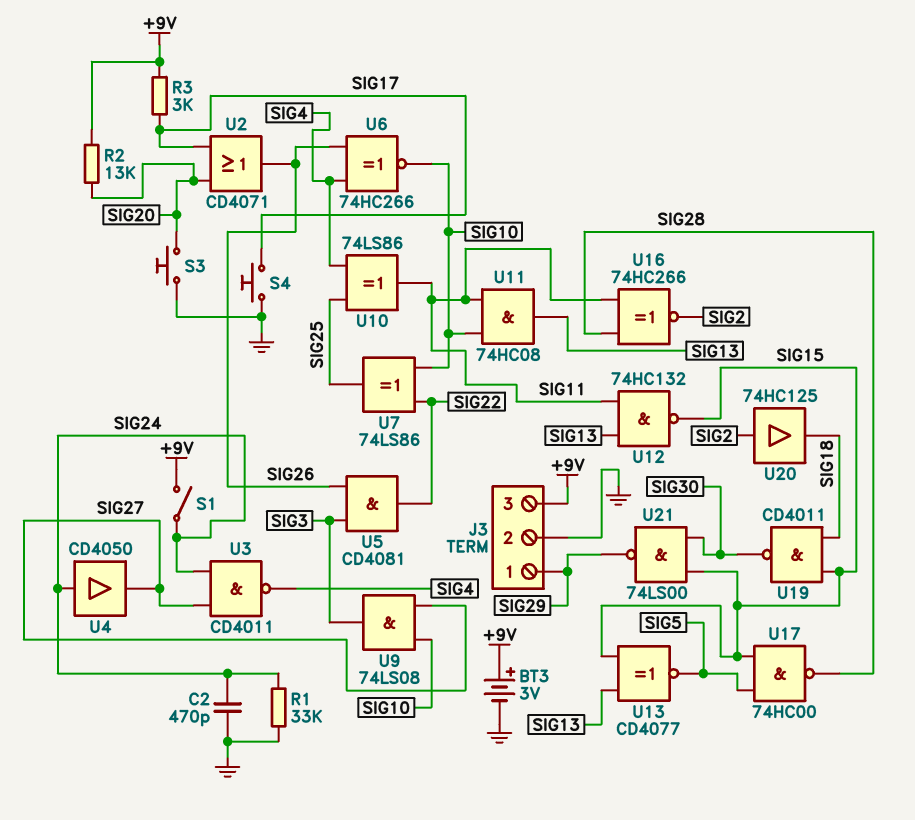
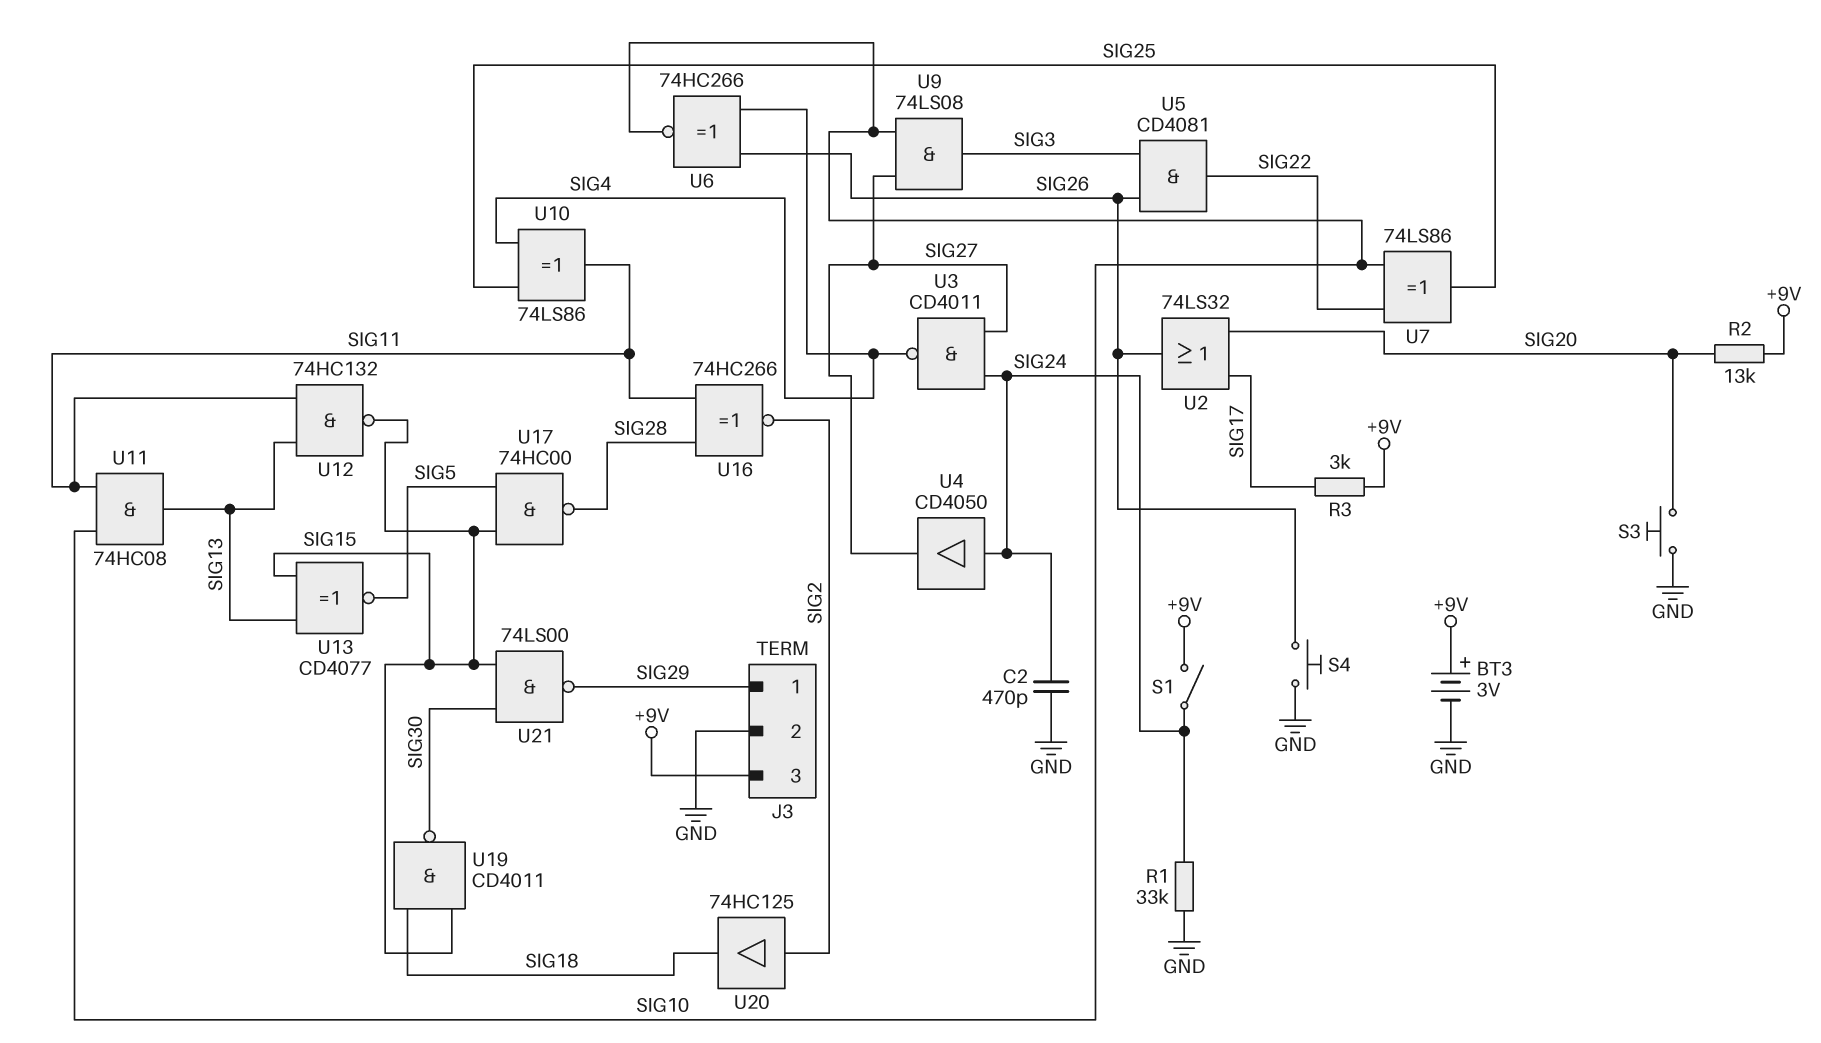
S4: button (GND, SIG17) -> button (GND, SIG26)
U2: OR CD4071 (in SIG17, in SIG20, out SIG26) -> OR 74LS32 (in SIG17, in SIG20, out SIG26)

